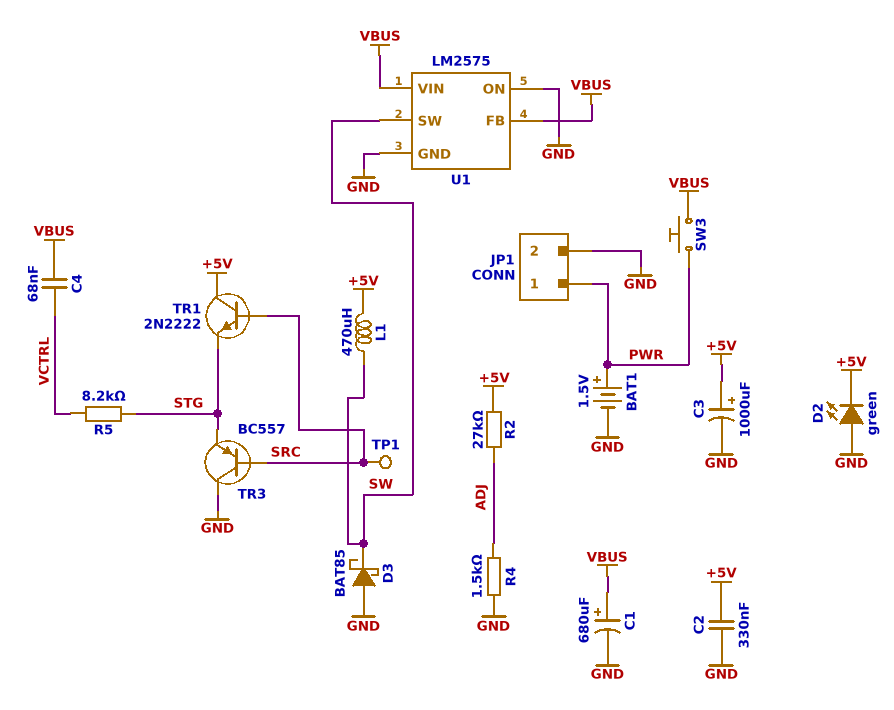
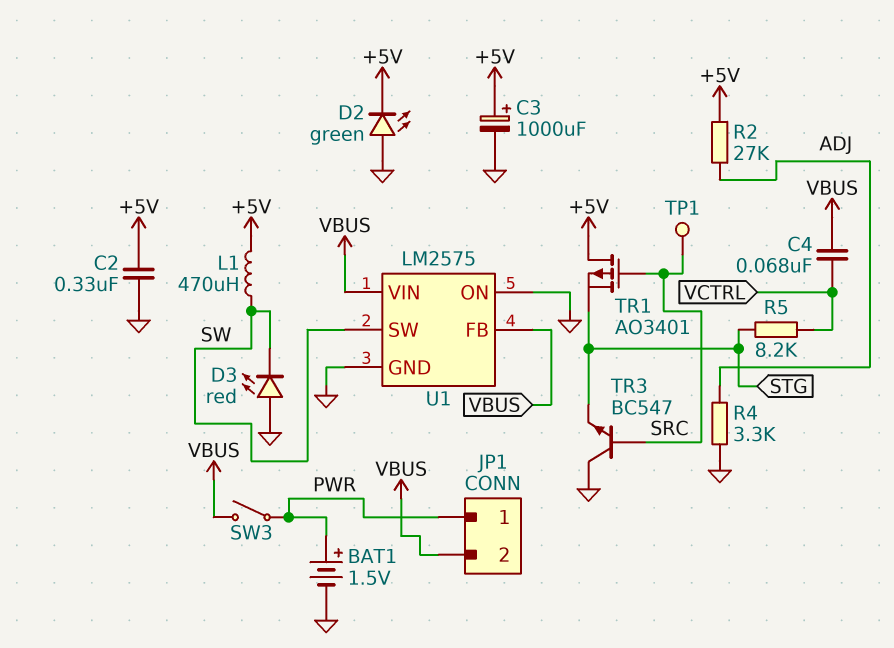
C1: 680uF (plus VBUS, minus GND) -> none
D3: schottky BAT85 (A GND, K SW) -> LED red (A GND, K SW)
JP1 pin 2: GND -> VBUS
R4: 1.5k (ADJ, GND) -> 3.3k (ADJ, GND)
SW3: button (PWR, VBUS) -> switch (PWR, VBUS)
TR1: NPN 2N2222 (B SRC, C +5V, E STG) -> PMOS AO3401 (G SRC, D +5V, S STG)
TR3: PNP BC557 (B SRC, C GND, E STG) -> NPN BC547 (B SRC, C GND, E STG)

